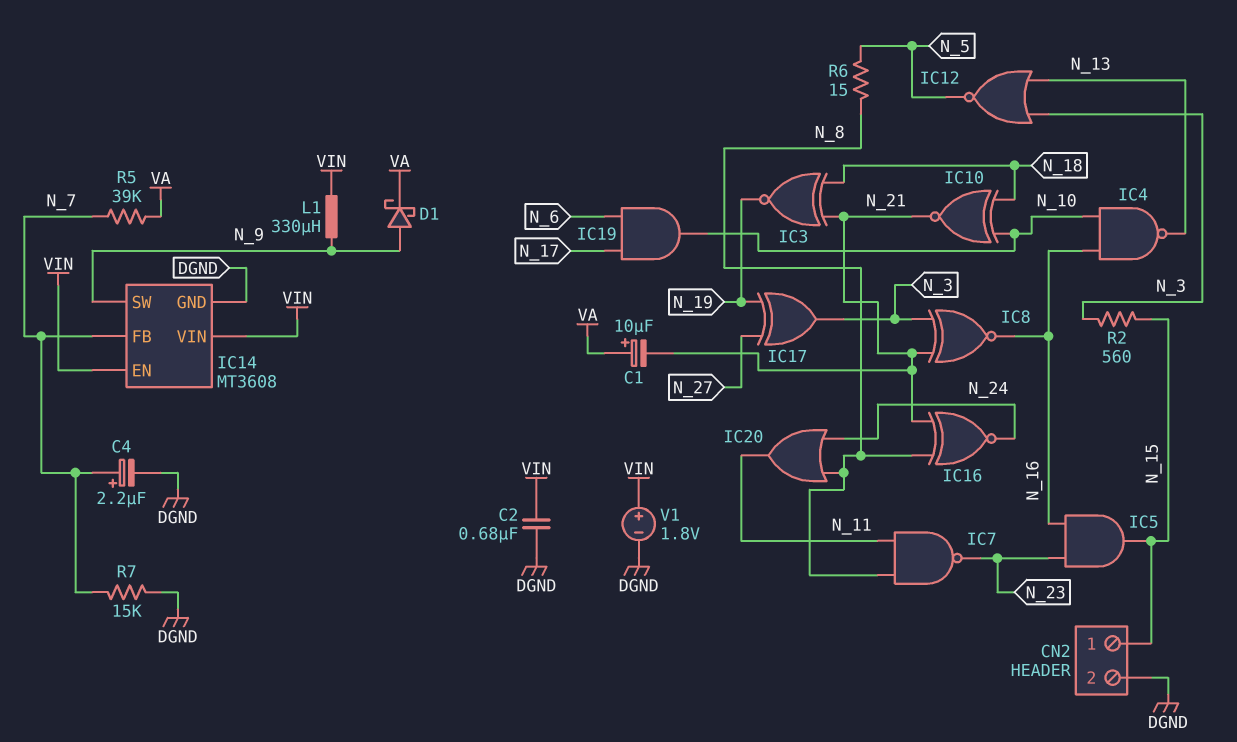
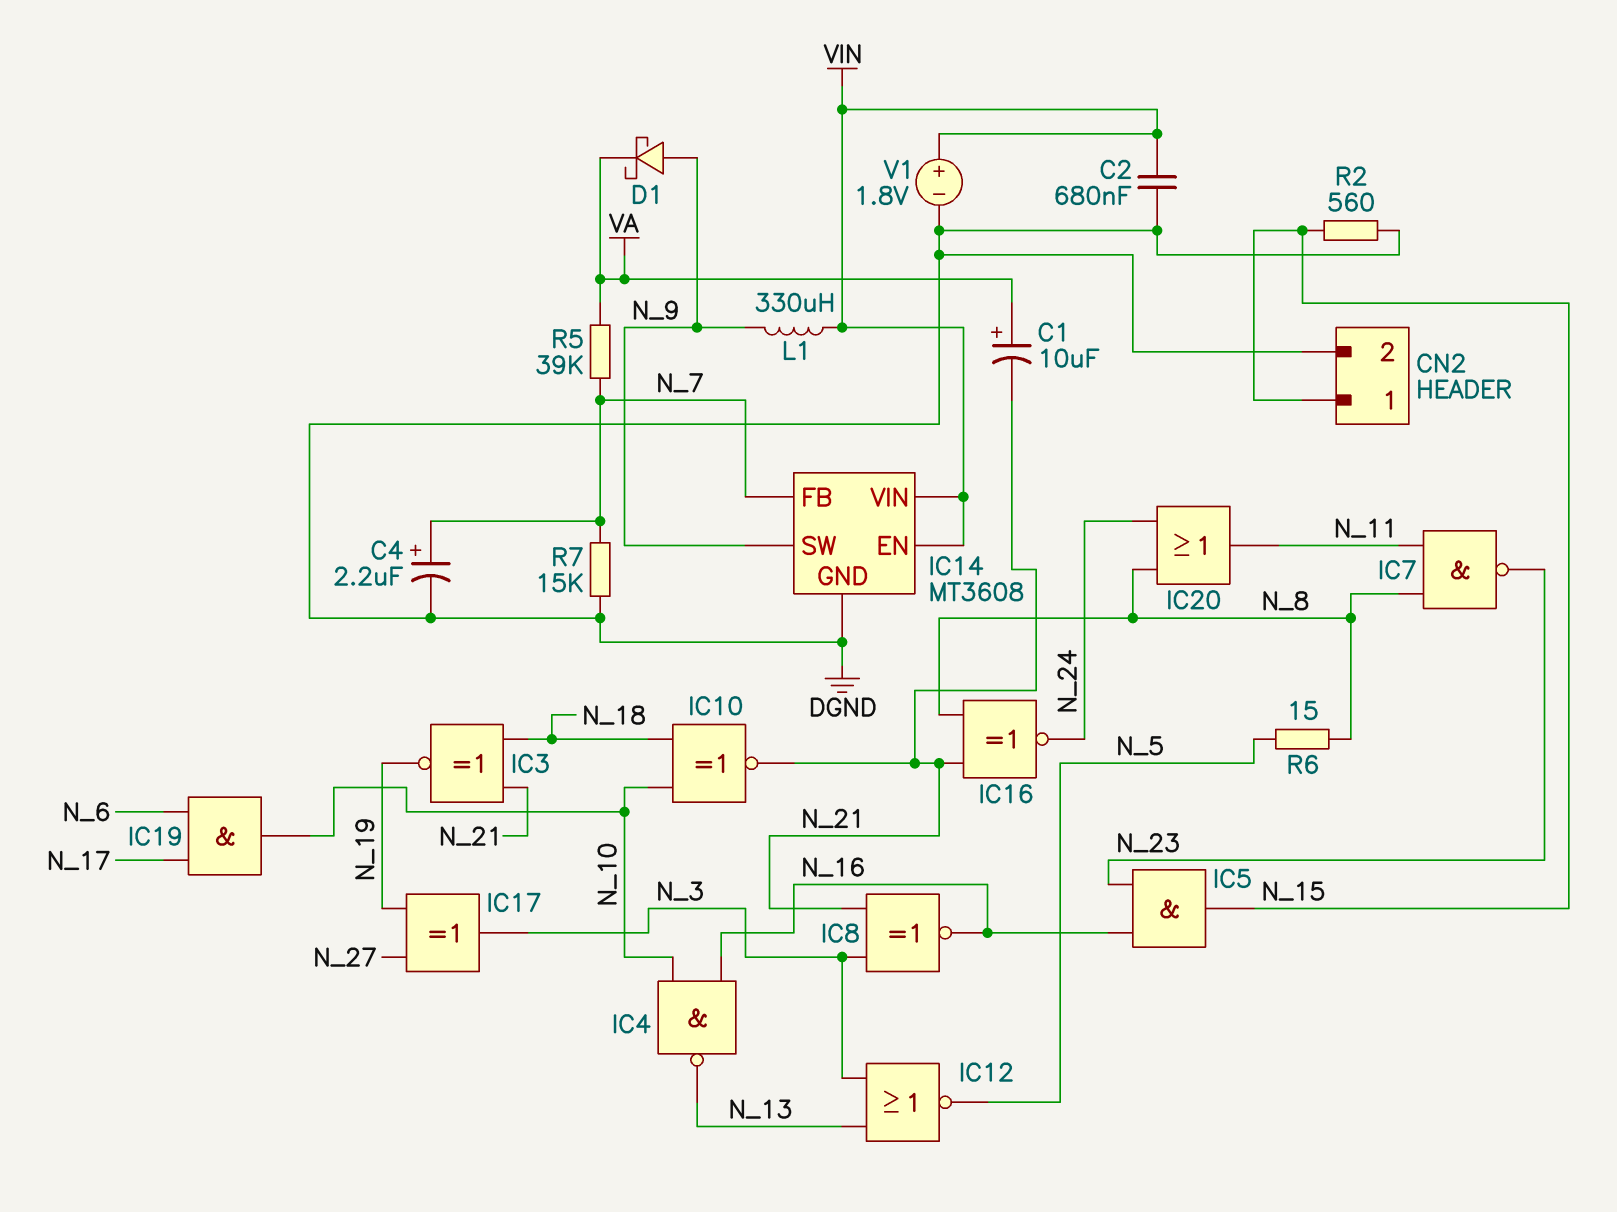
R2: 560 (N_3, N_15) -> 560 (DGND, N_15)

